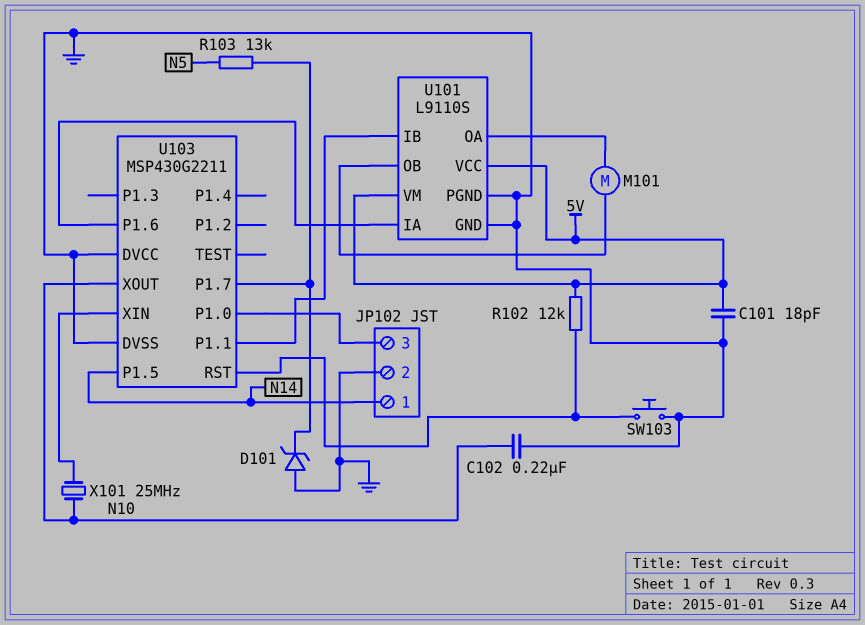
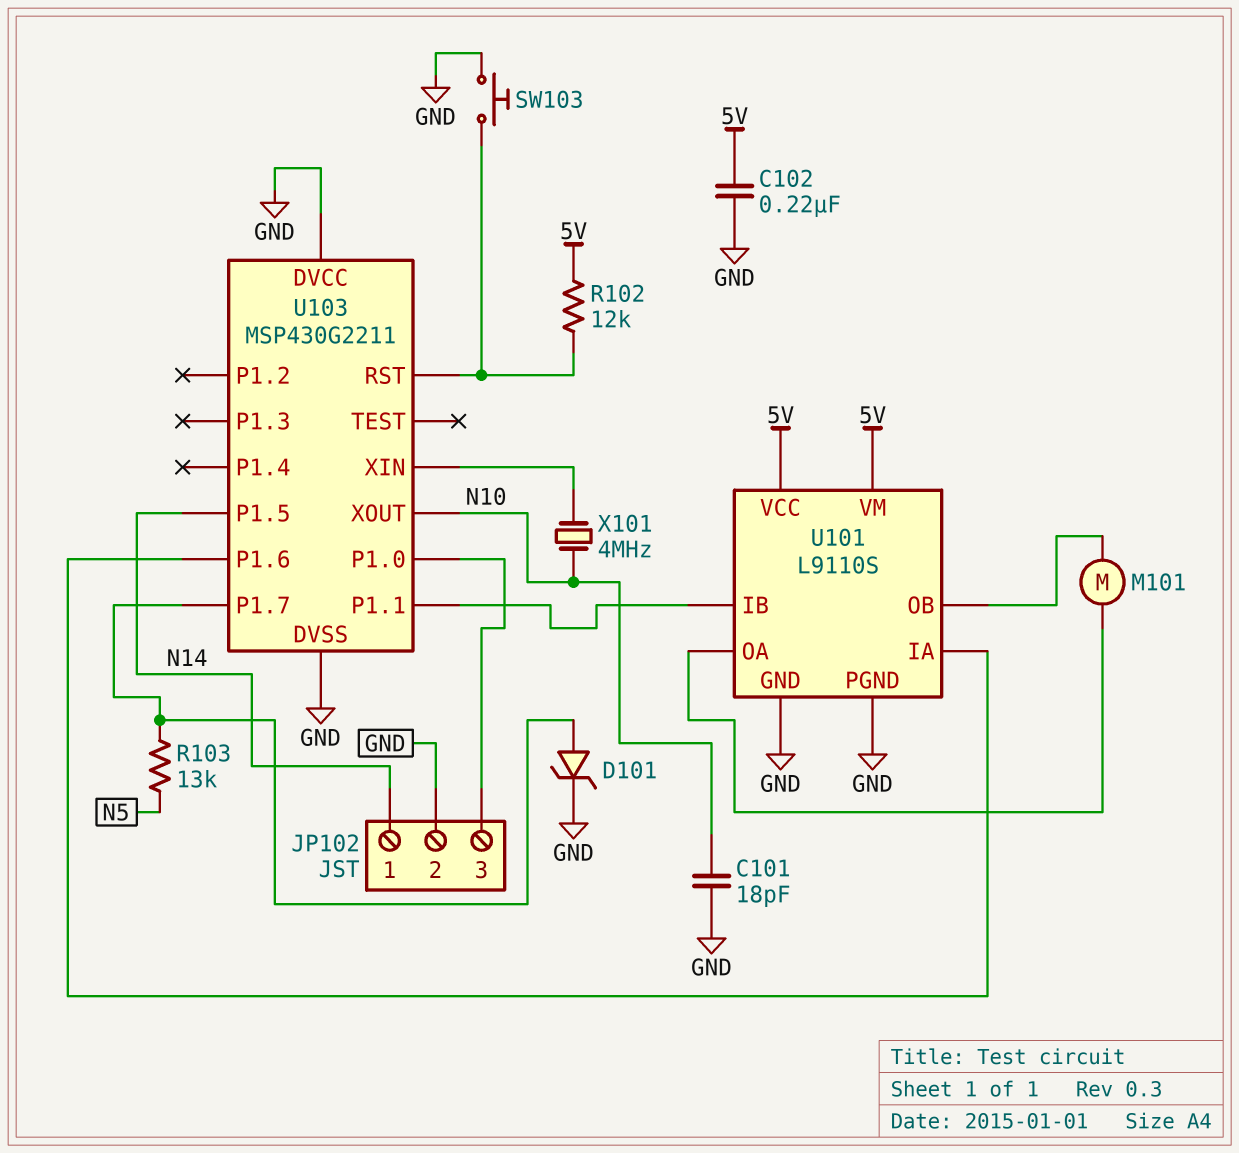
C101: 18pF (5V, GND) -> 18pF (GND, N10)
C102: 220nF (GND, N10) -> 220nF (5V, GND)
D101: zener (A GND, K U103/P1.7) -> zener (A U103/P1.7, K GND)
X101: 25MHz (N10, U103/XIN) -> 4MHz (N10, U103/XIN)

